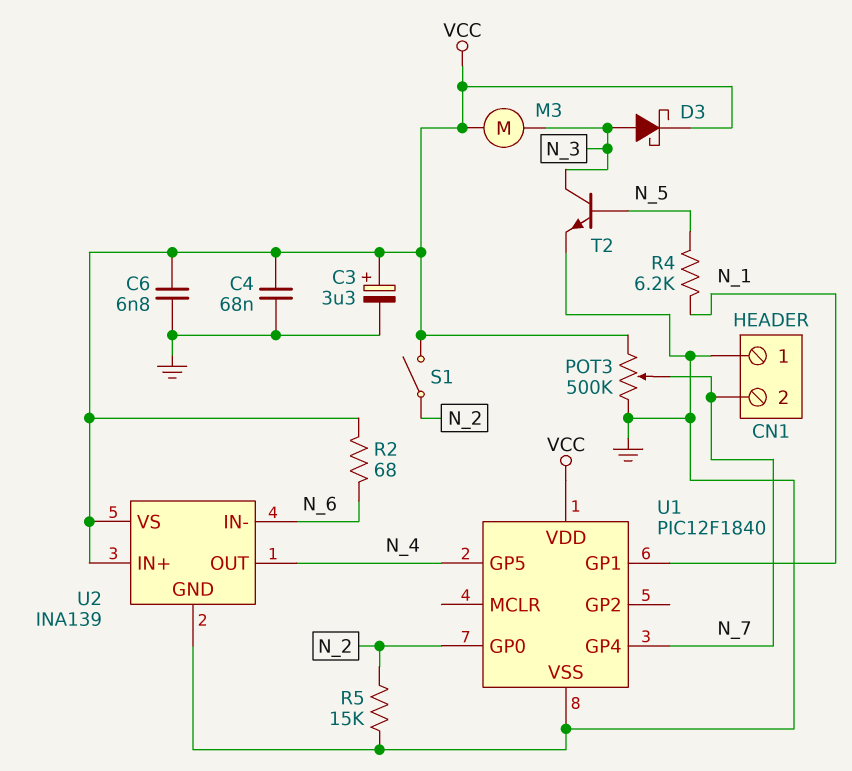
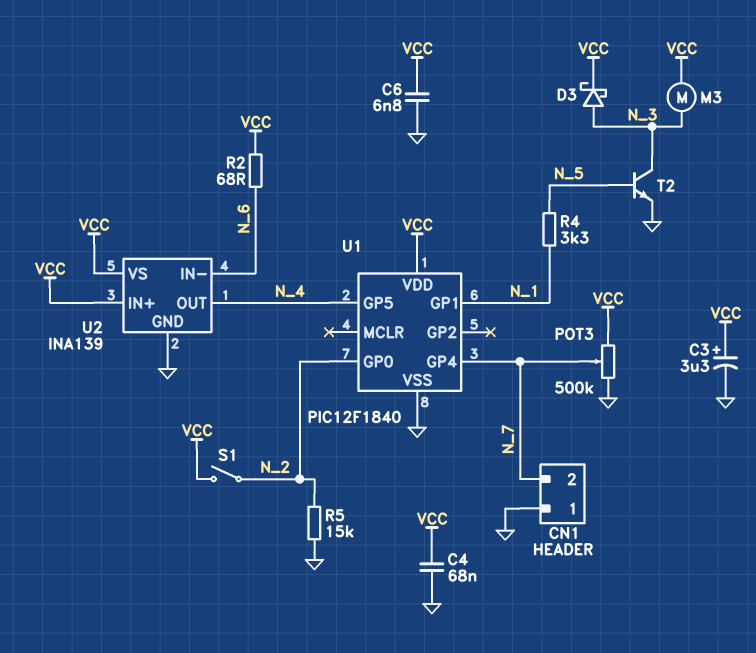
R4: 6.2k (N_1, N_5) -> 3.3k (N_1, N_5)

